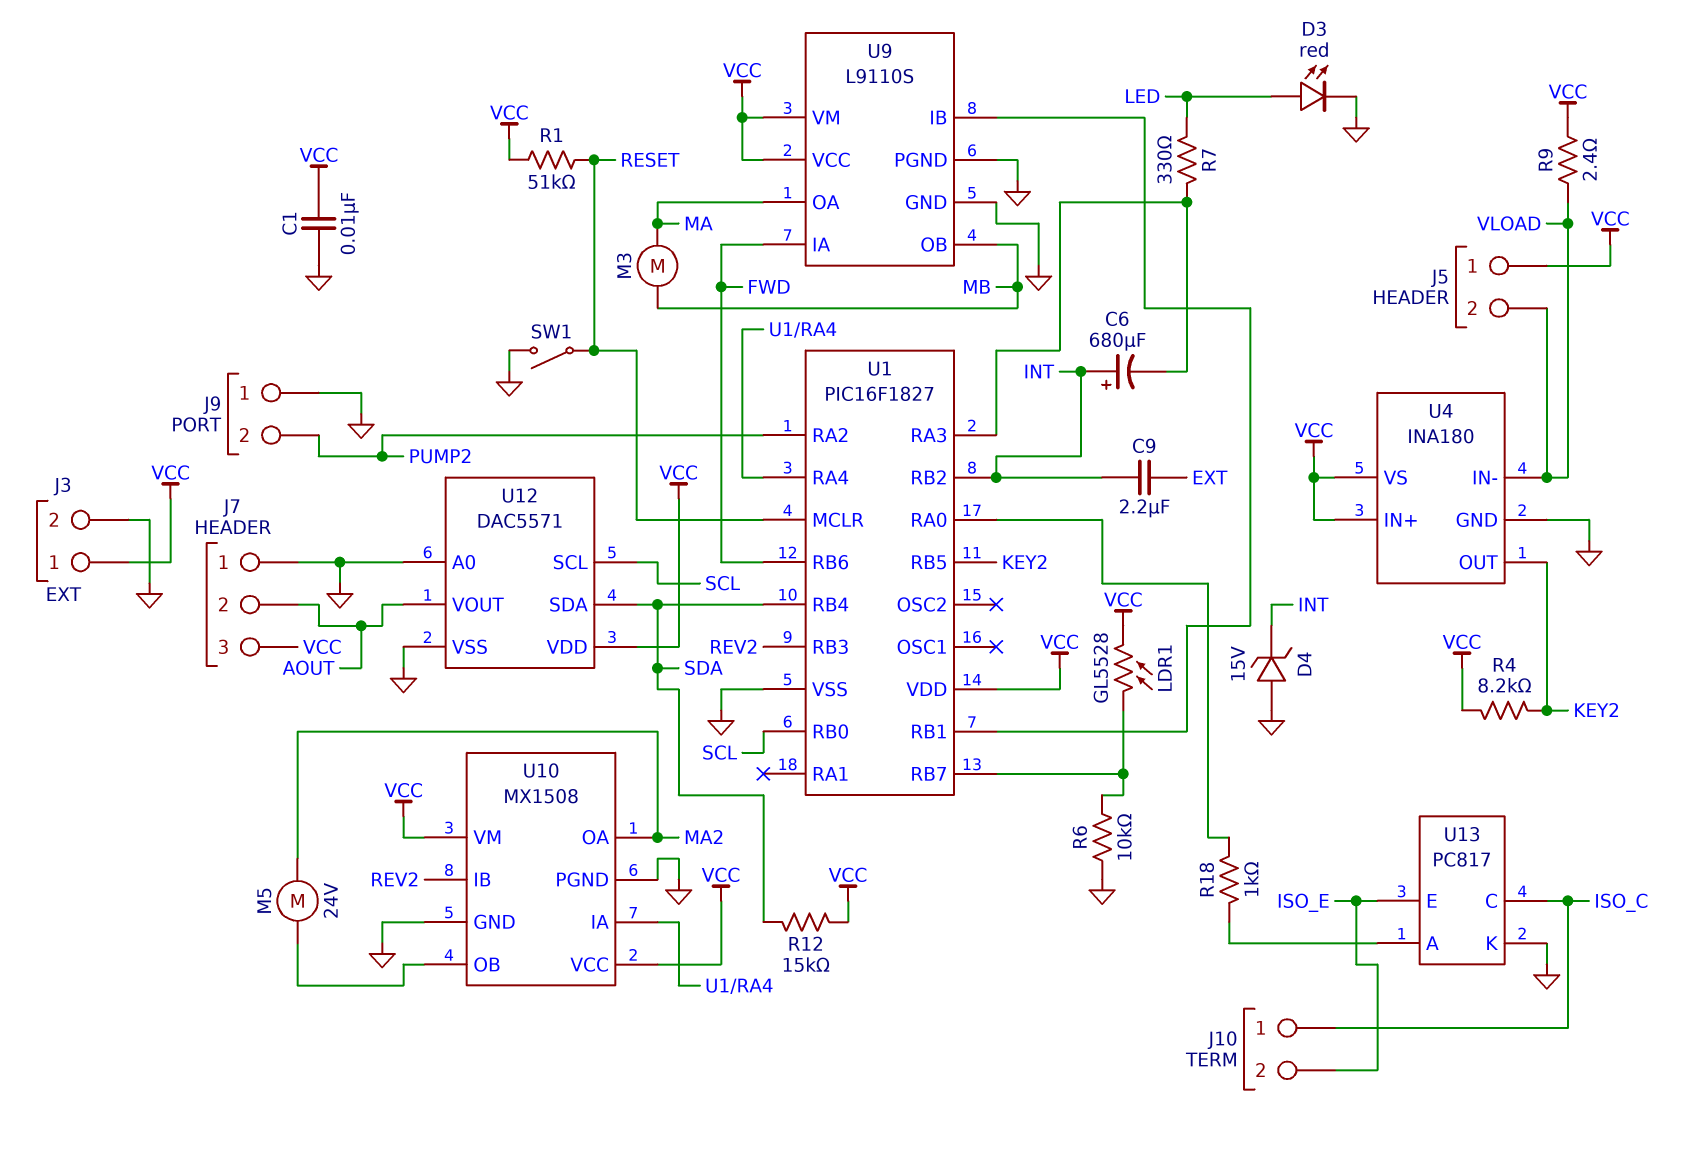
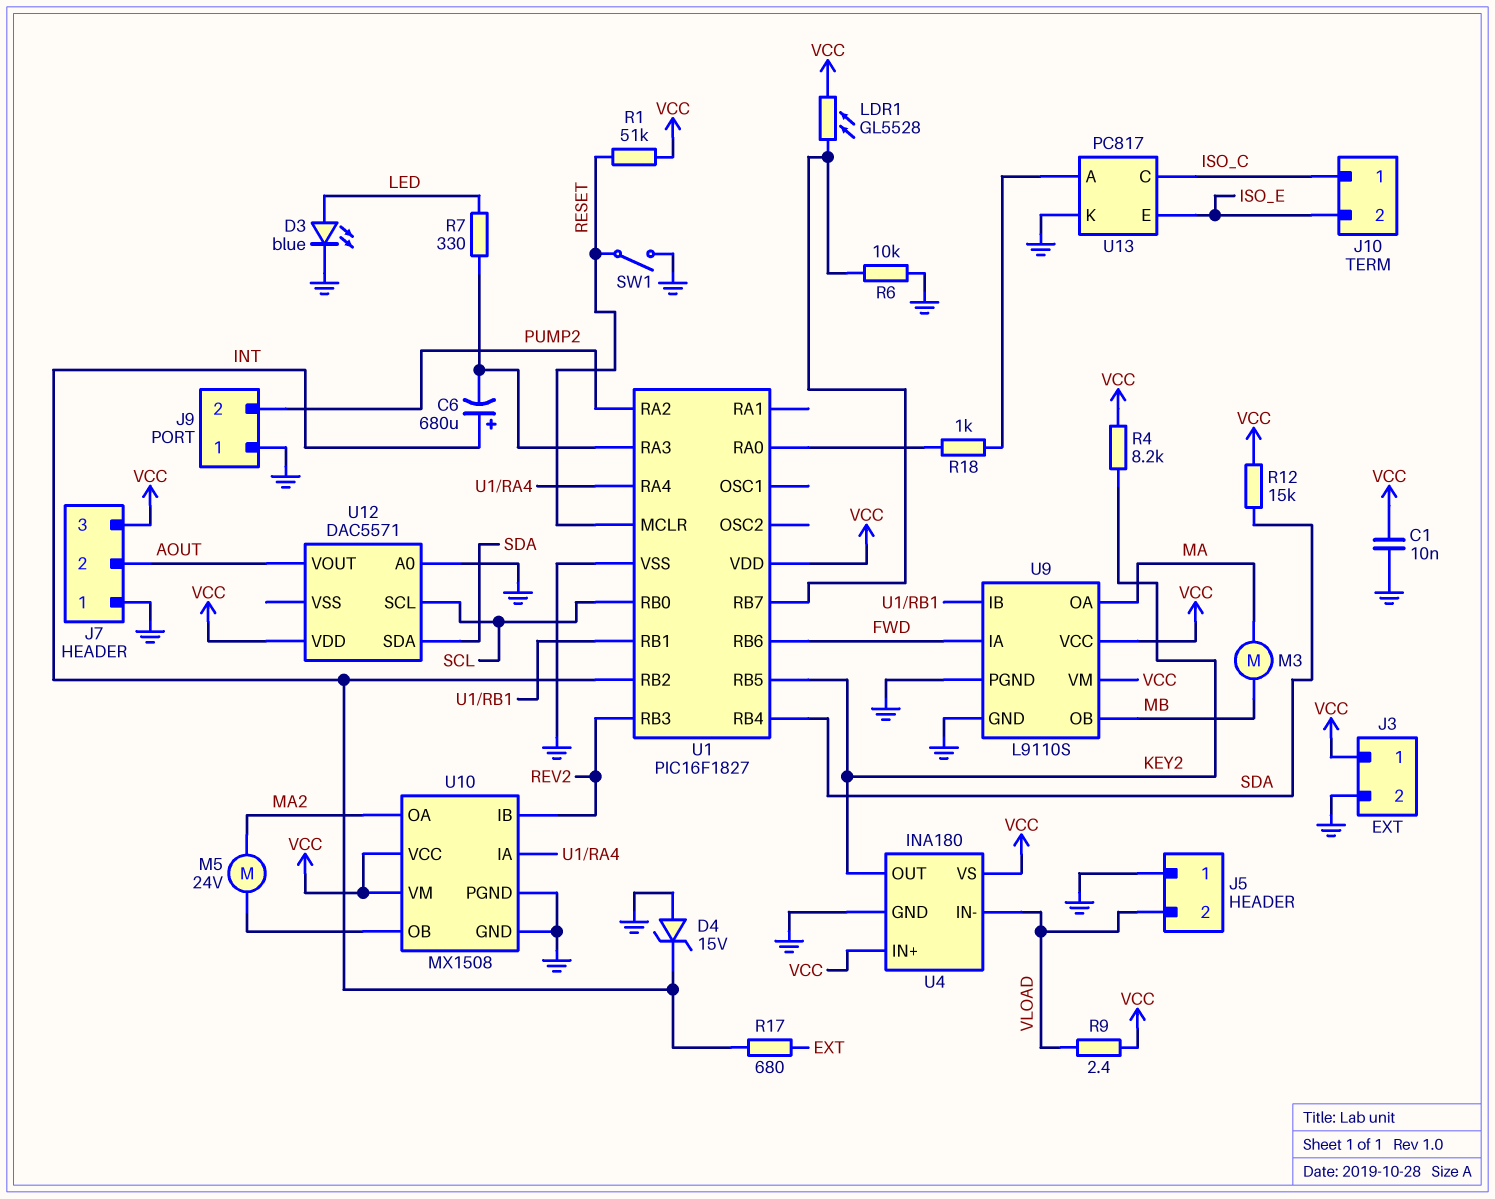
C9: 2.2uF (EXT, INT) -> none
D3: LED red (A LED, K GND) -> LED blue (A LED, K GND)
J5 pin 1: VCC -> GND
R17: none -> 680 (EXT, INT)
U12 pin VSS: GND -> none

